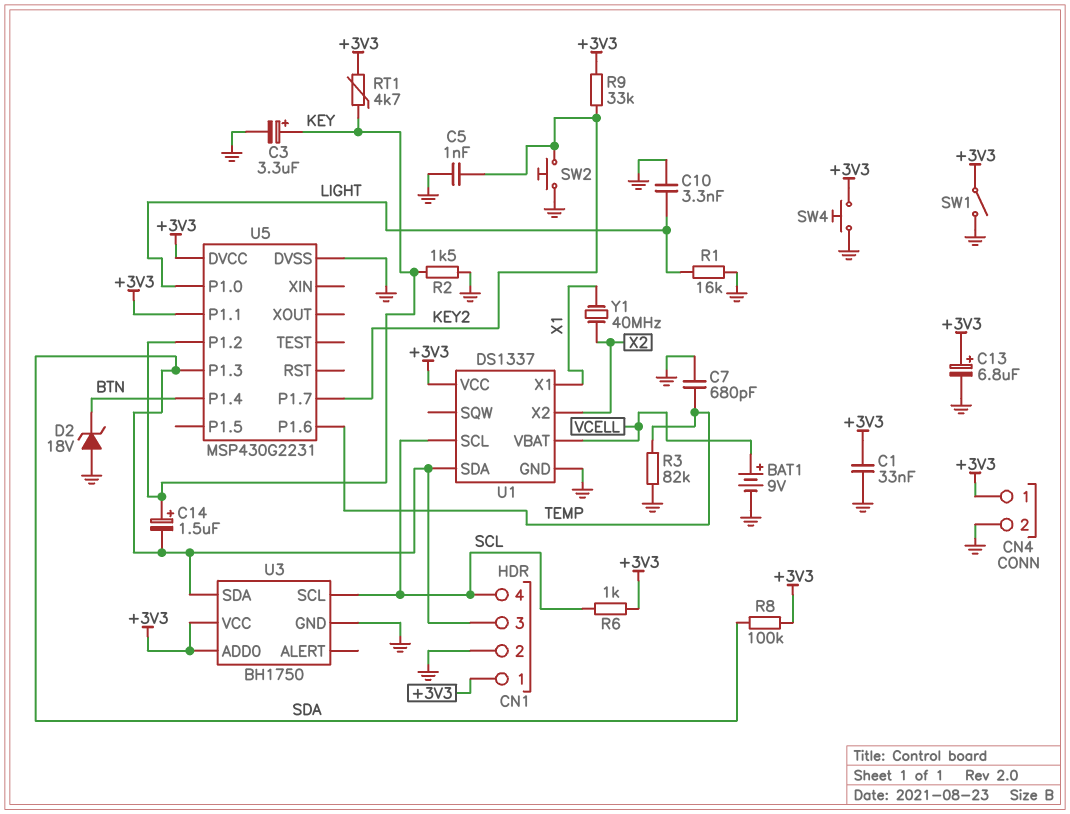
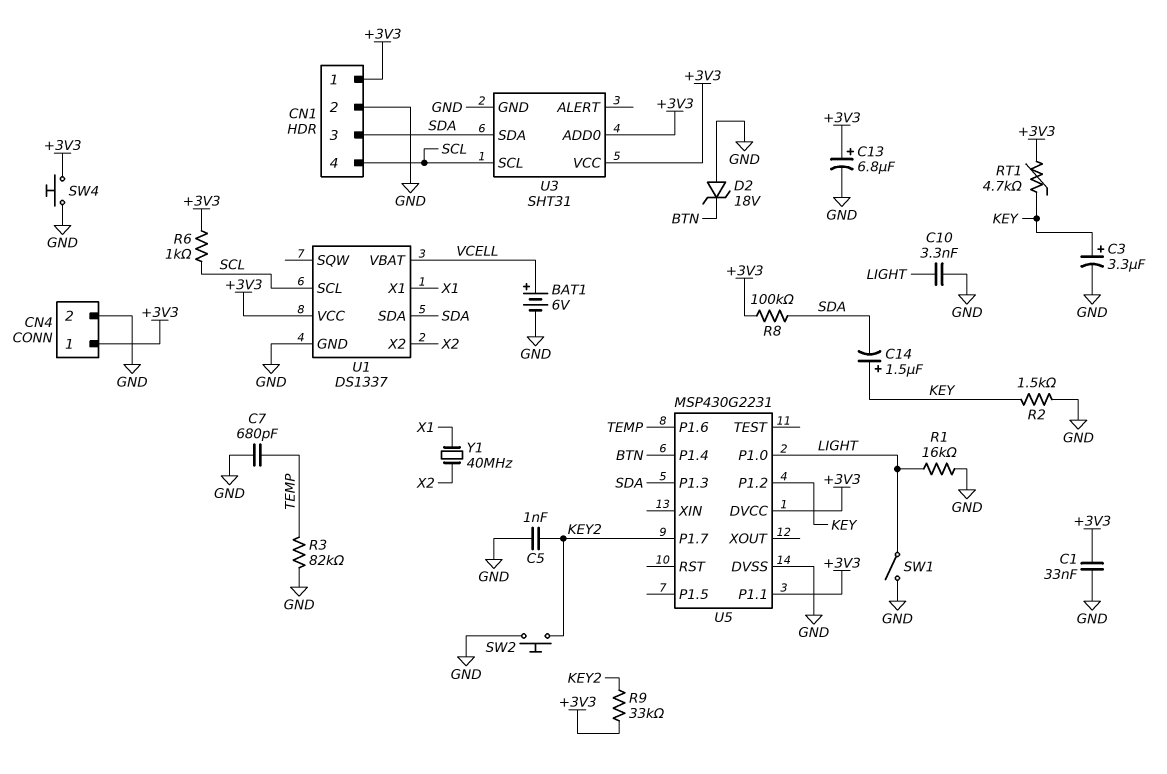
BAT1: 9V (plus VCELL, minus GND) -> 6V (plus VCELL, minus GND)
SW1: switch (+3V3, GND) -> switch (GND, LIGHT)
U3: BH1750 -> SHT31

